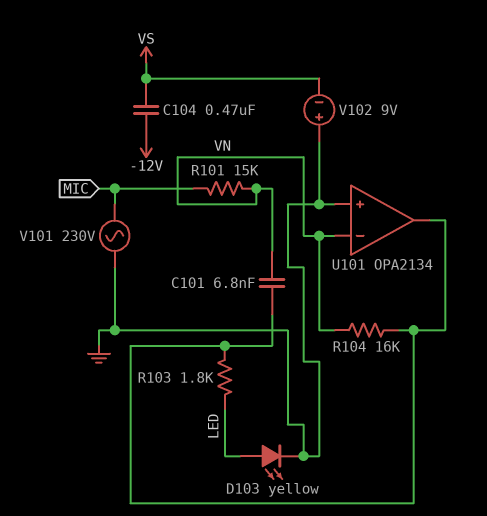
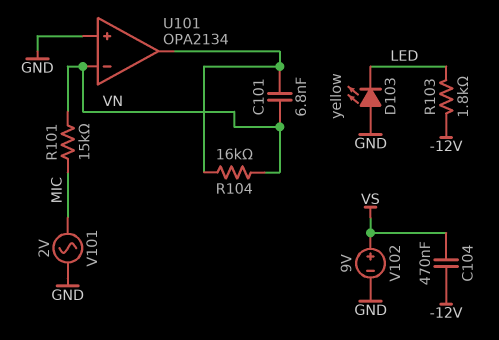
D103: LED yellow (A LED, K GND) -> LED yellow (A GND, K LED)
R103: 1.8k (LED, U101/out) -> 1.8k (-12V, LED)
V101: AC 230V (GND, MIC) -> AC 2V (GND, MIC)
V102: 9V (plus GND, minus VS) -> 9V (plus VS, minus GND)

